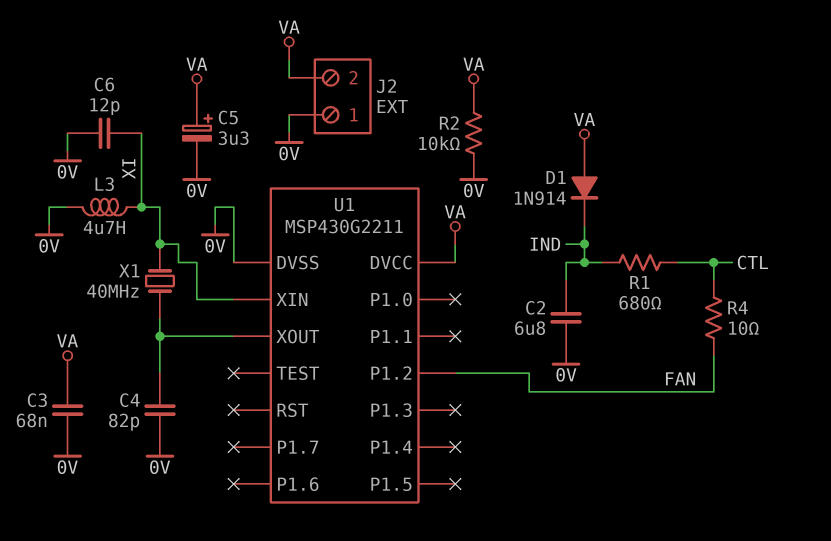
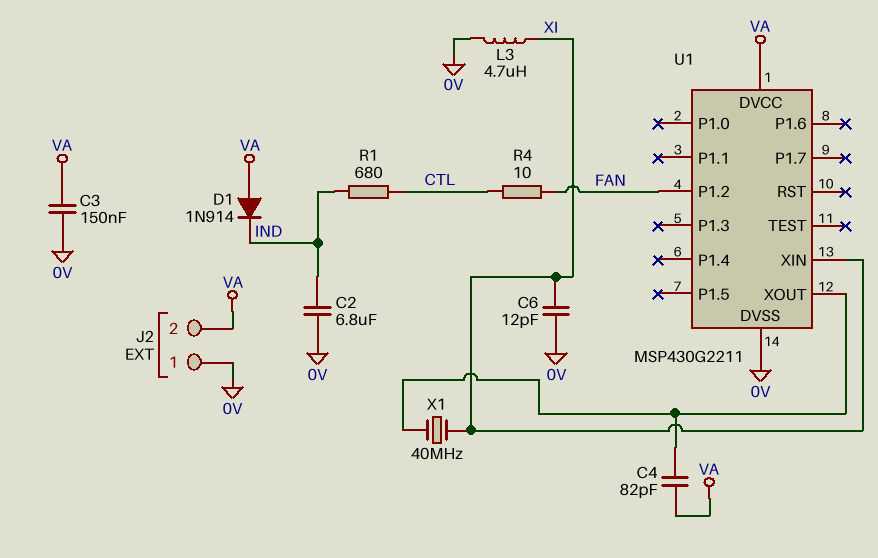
C3: 68nF (0V, VA) -> 150nF (0V, VA)
C4: 82pF (0V, U1/XOUT) -> 82pF (U1/XOUT, VA)
C5: 3.3uF (plus VA, minus 0V) -> none
R2: 10k (0V, VA) -> none

